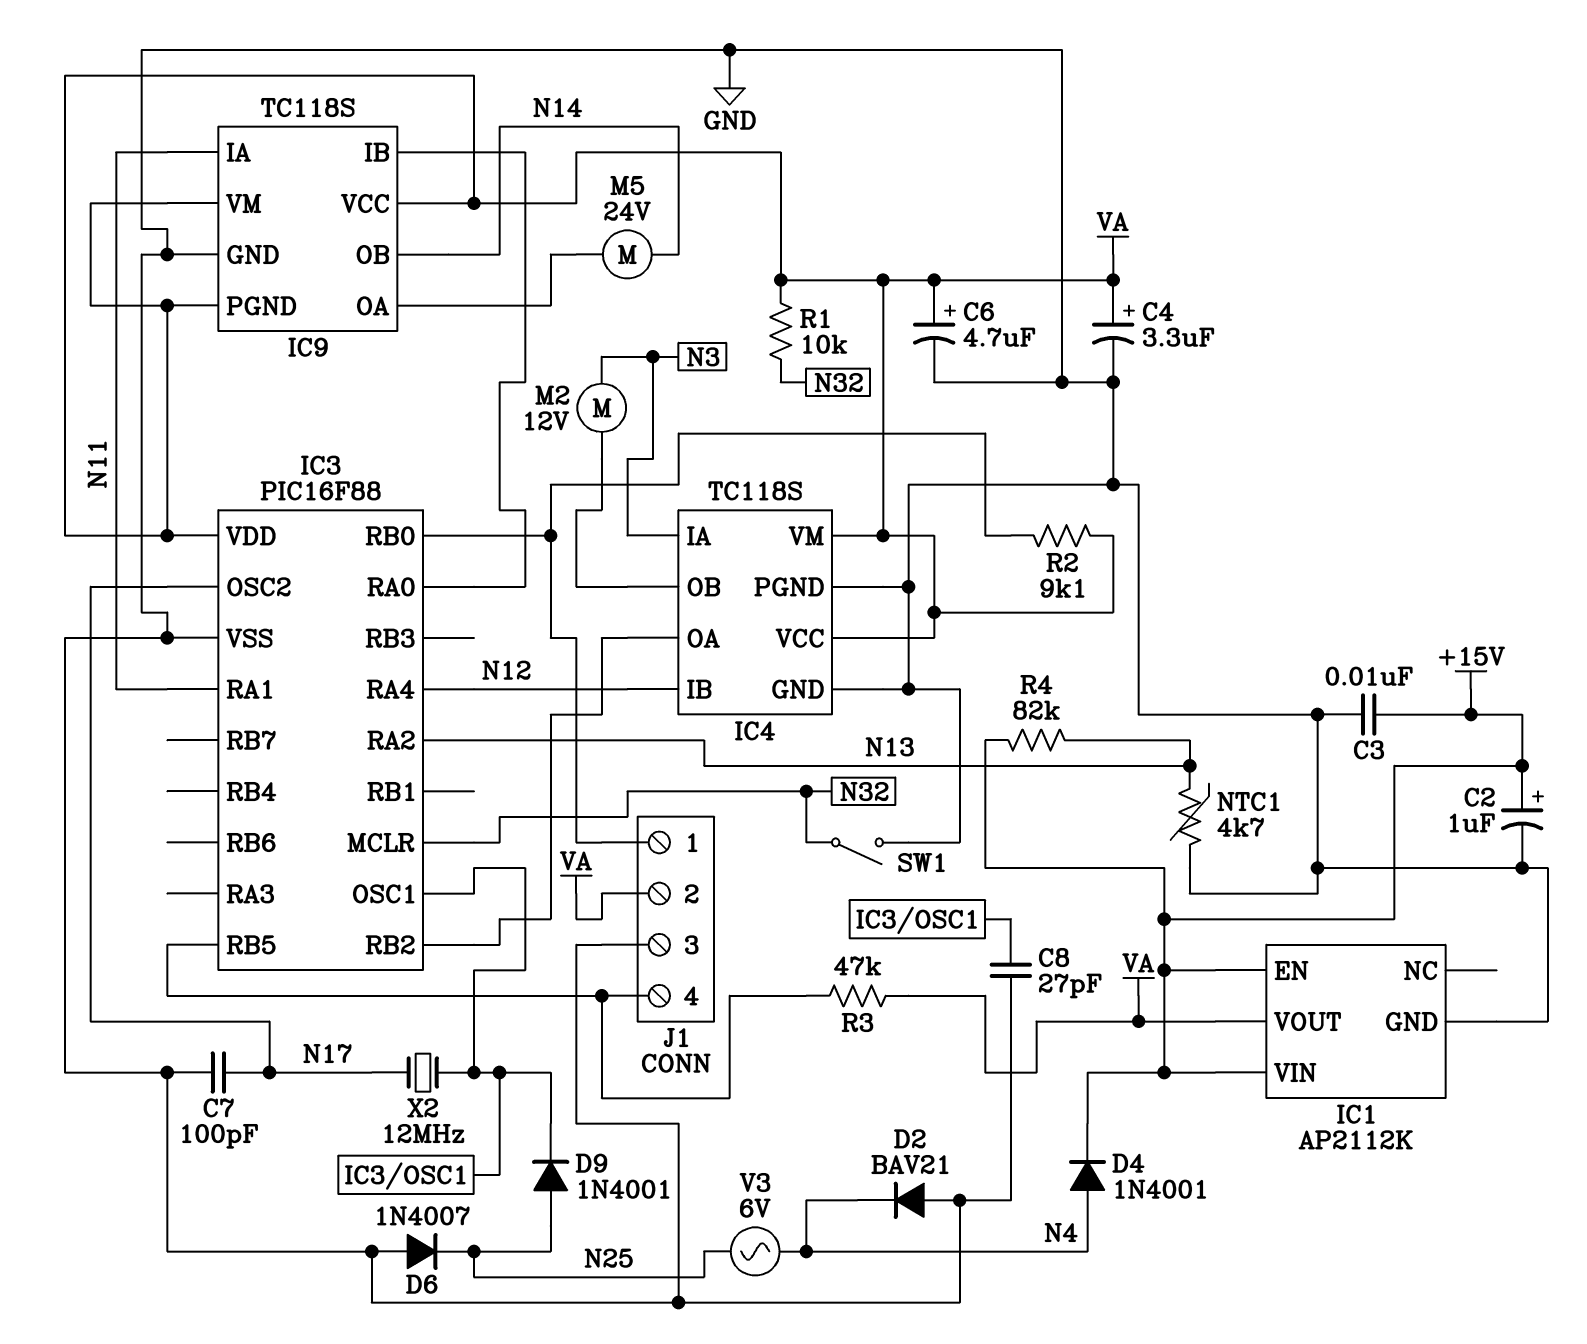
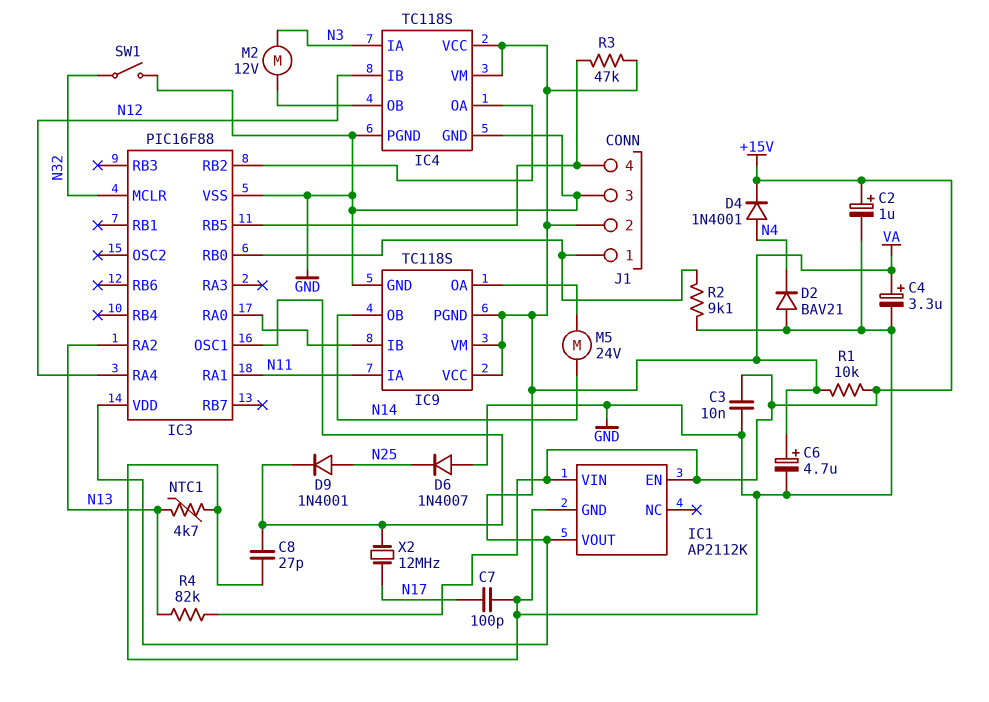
IC3 pin OSC2: N17 -> none
R1: 10k (N32, VA) -> 10k (+15V, VA)
R2: 9.1k (IC3/RB0, VA) -> 9.1k (GND, IC3/RB0)
V3: AC 6V (N4, N25) -> none

